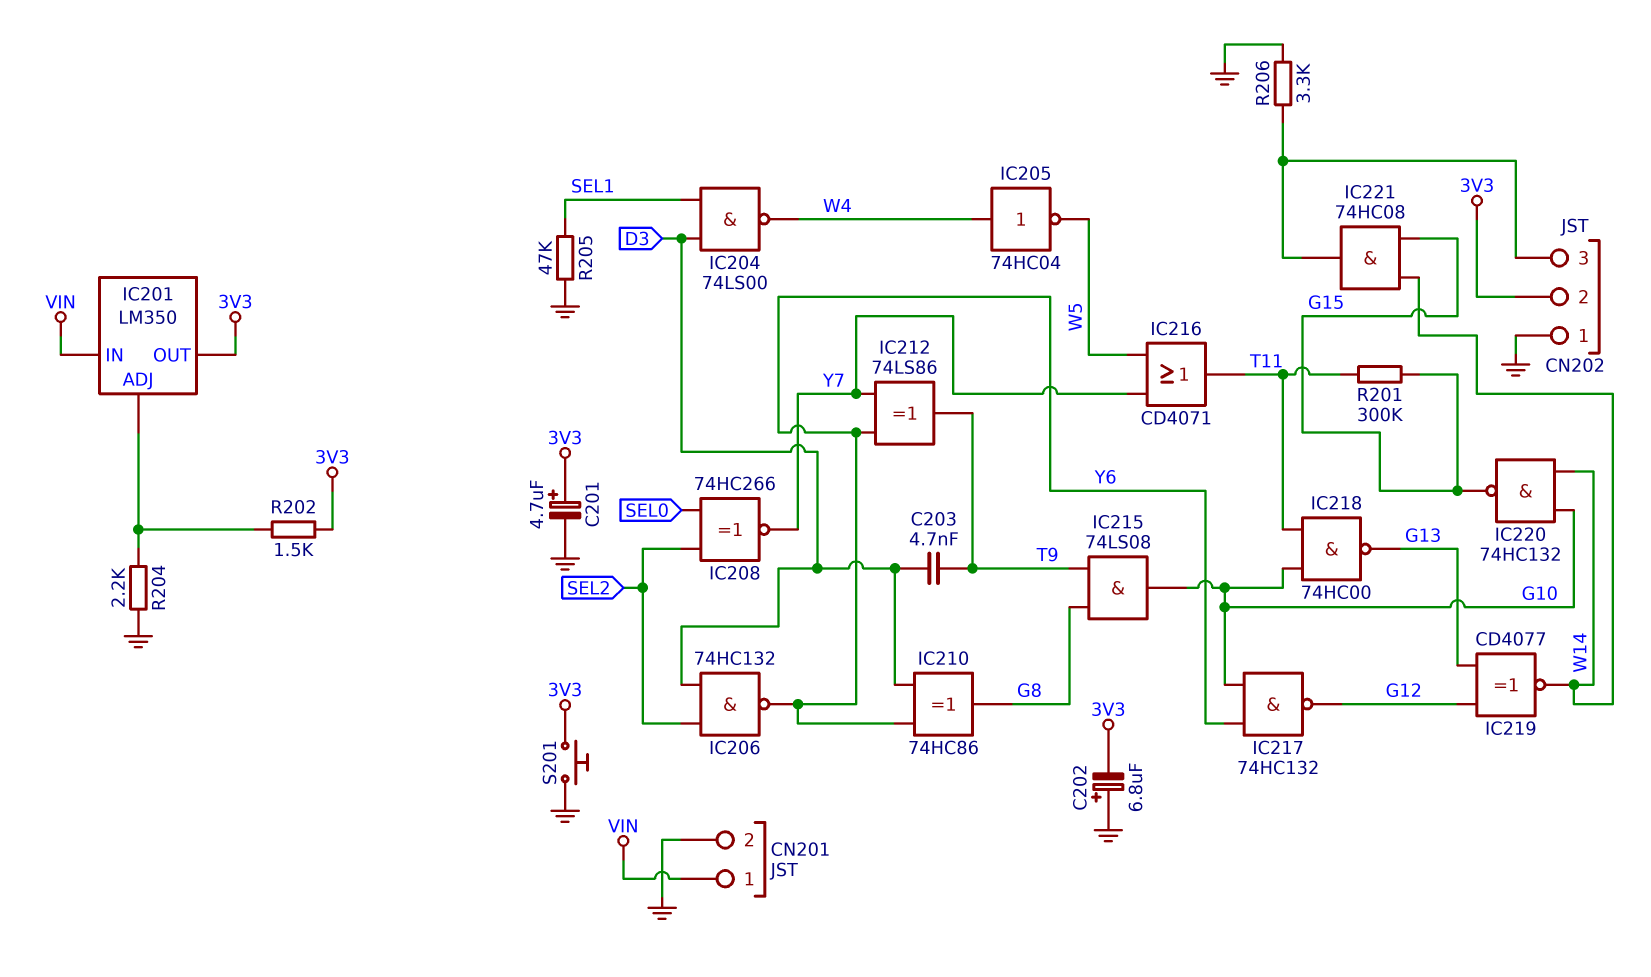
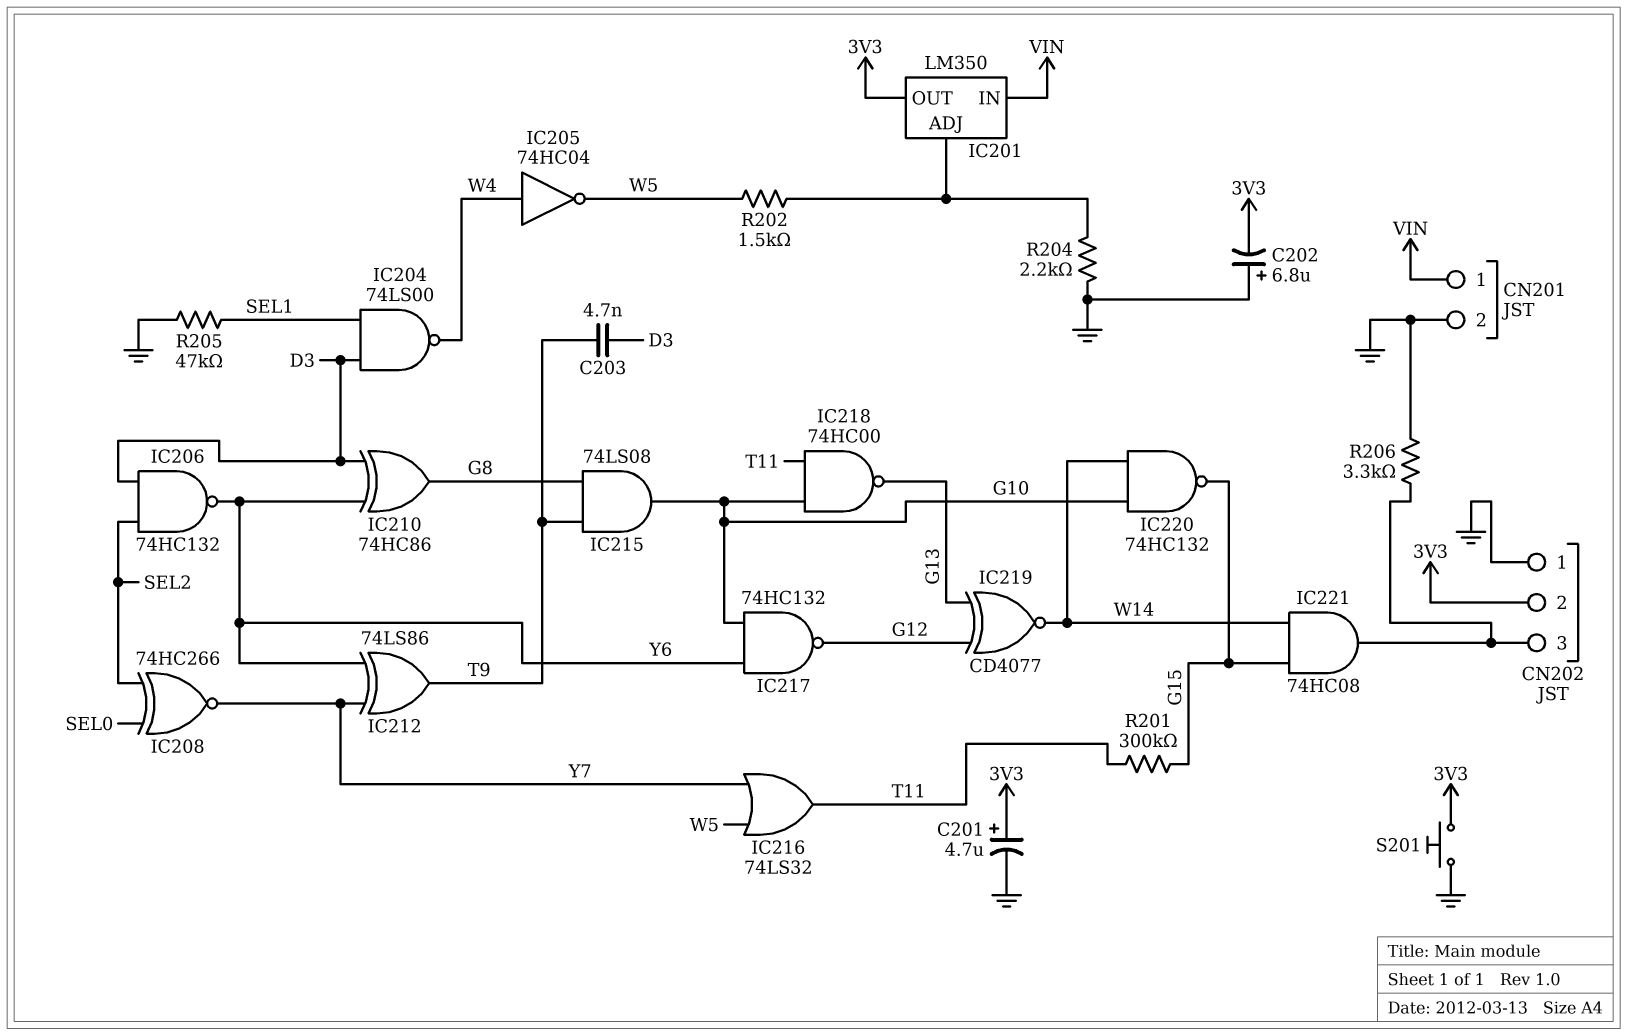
IC216: OR CD4071 (in W5, in Y7, out T11) -> OR 74LS32 (in W5, in Y7, out T11)
R202: 1.5k (3V3, IC201/ADJ) -> 1.5k (IC201/ADJ, W5)

